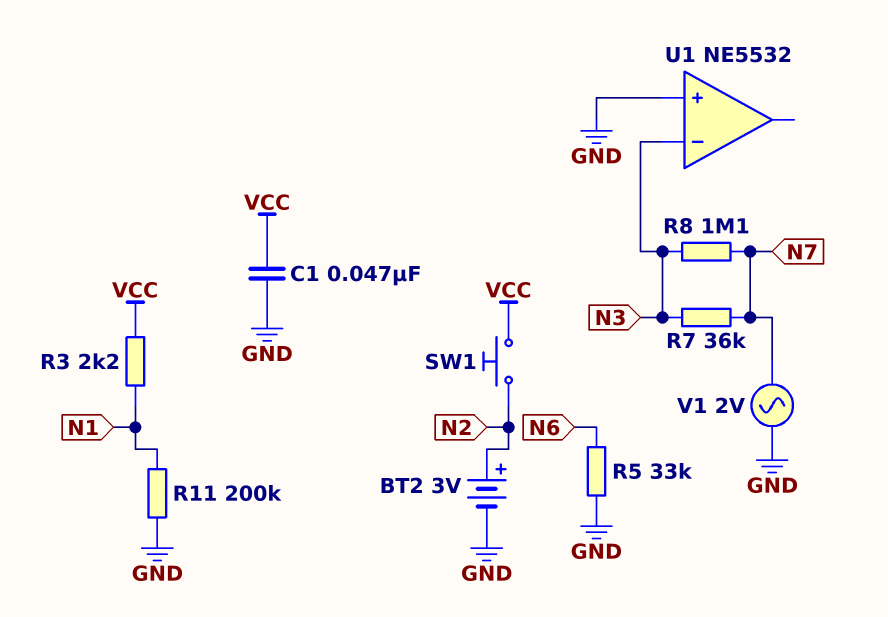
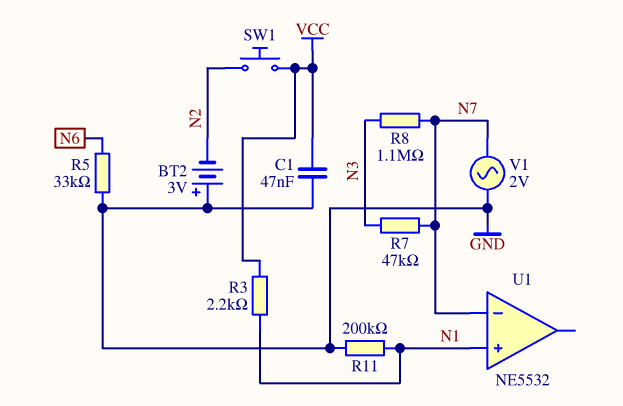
BT2: 3V (plus N2, minus GND) -> 3V (plus GND, minus N2)
R7: 36k (N3, N7) -> 47k (N3, N7)
U1 pin in+: GND -> N1
U1 pin in-: N3 -> N7

